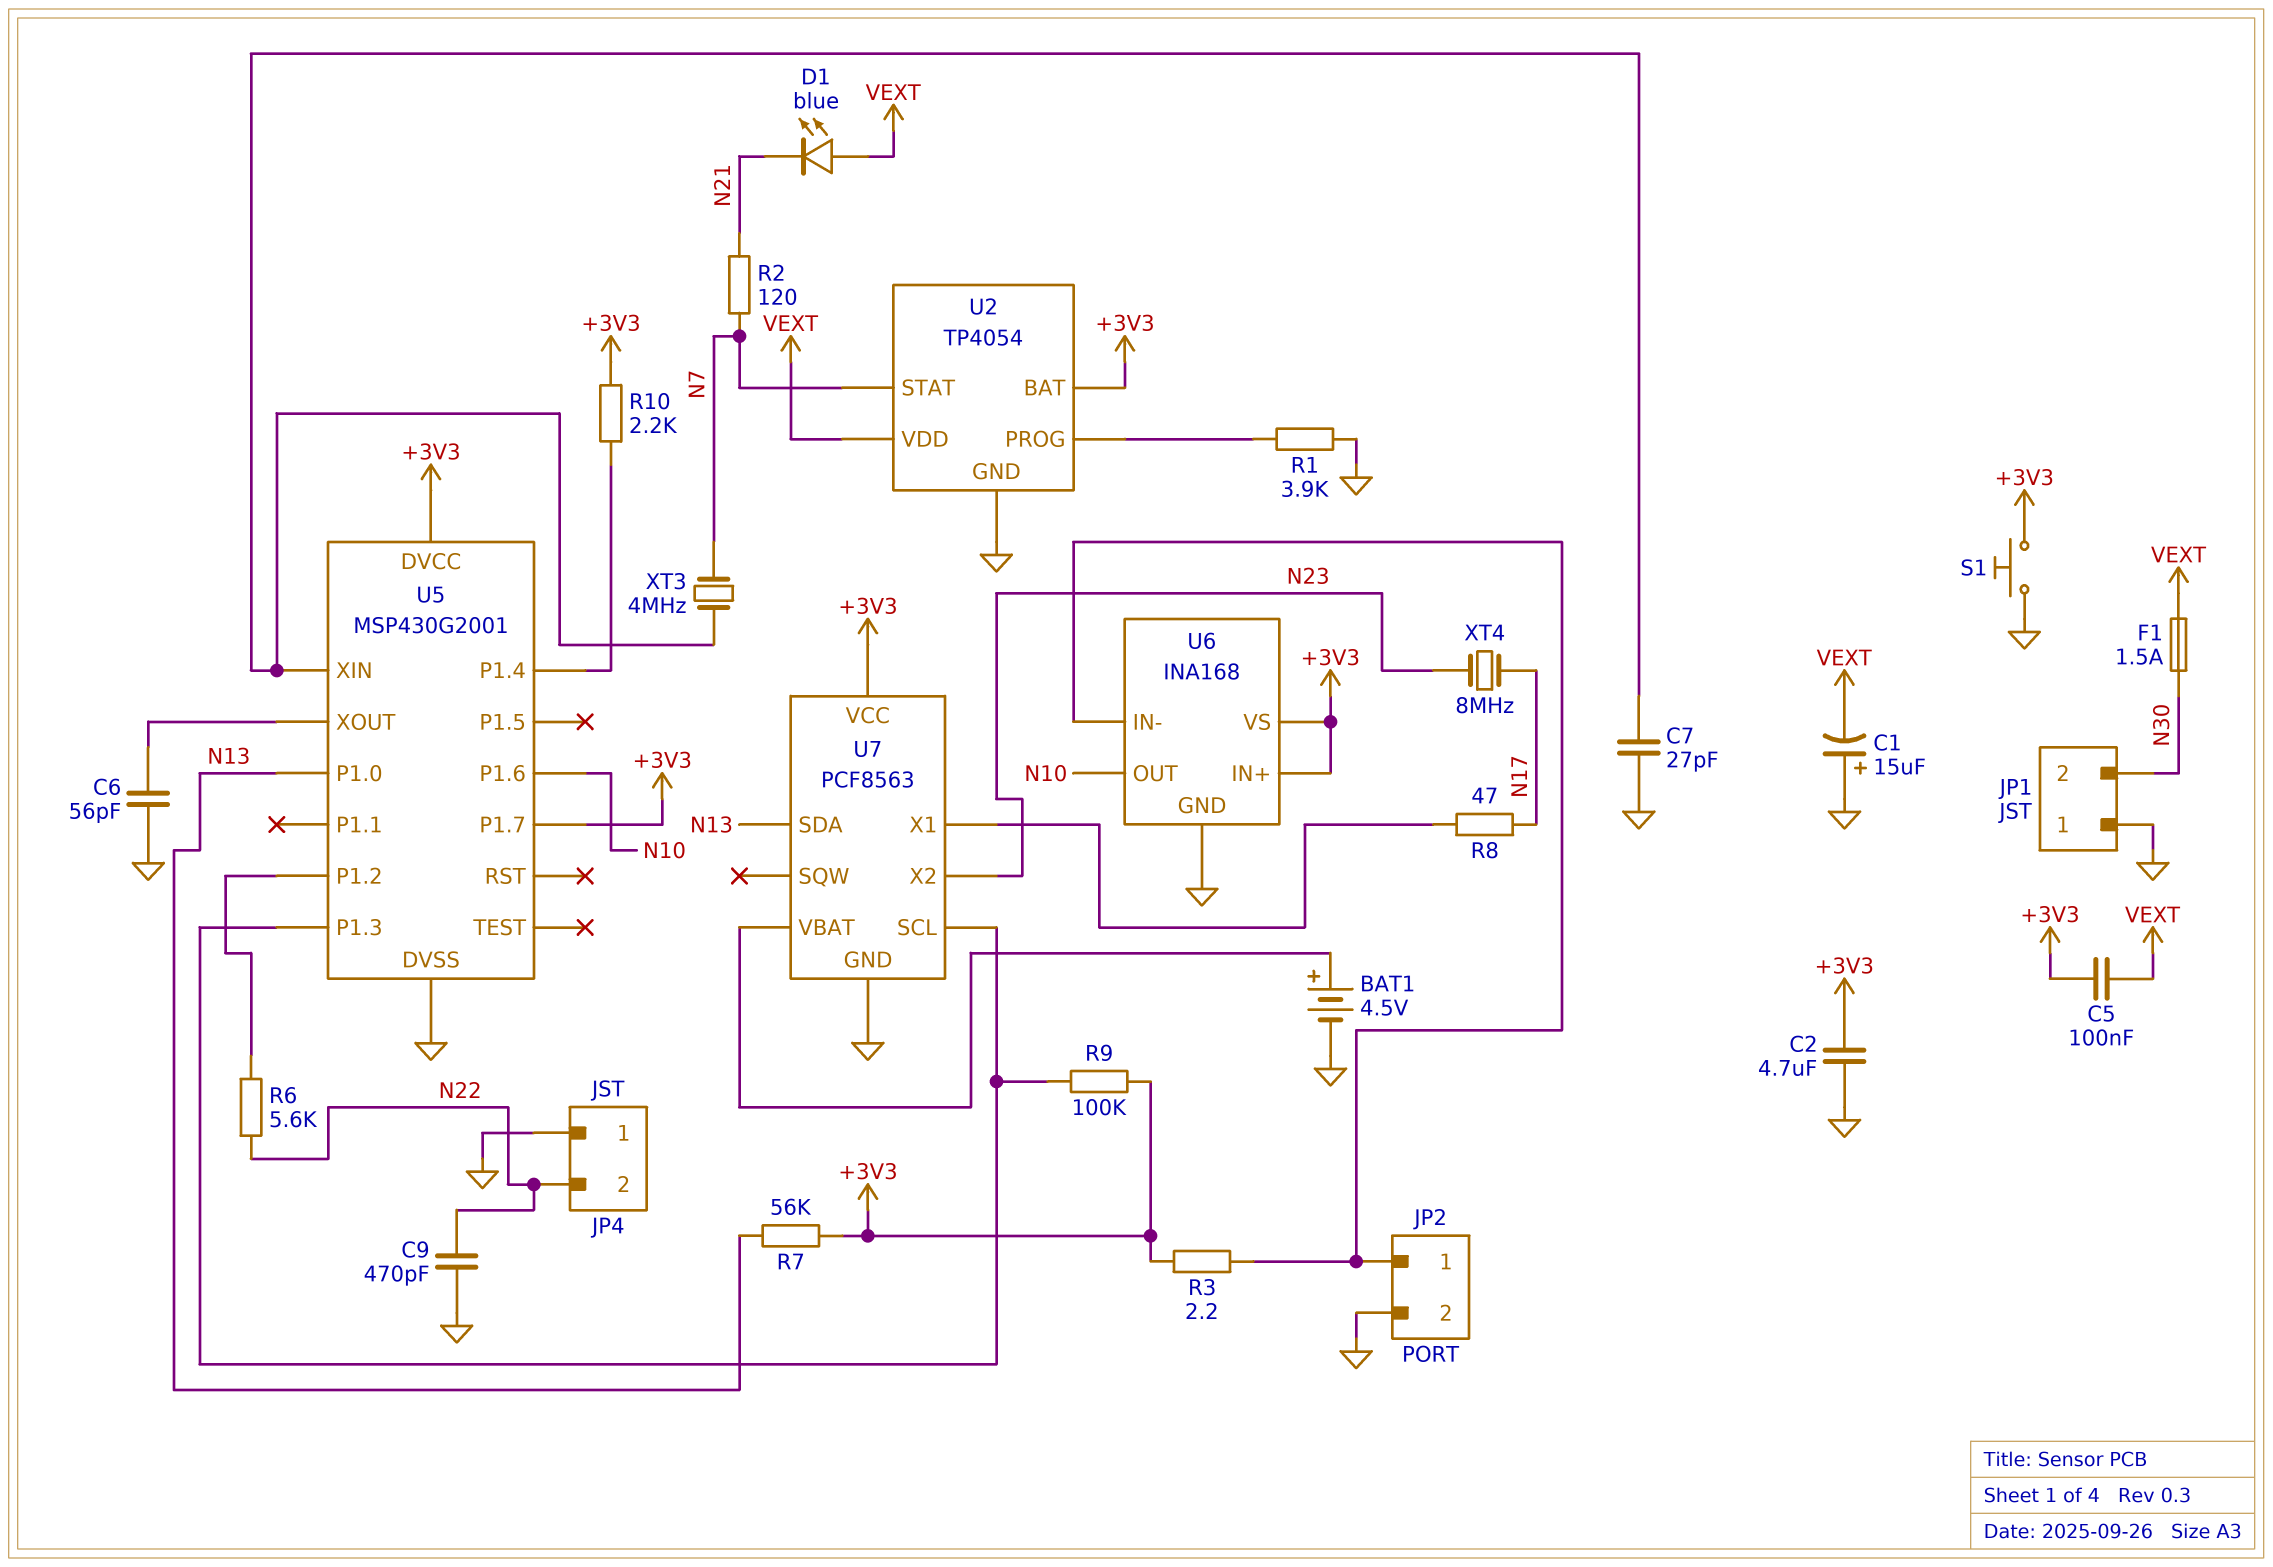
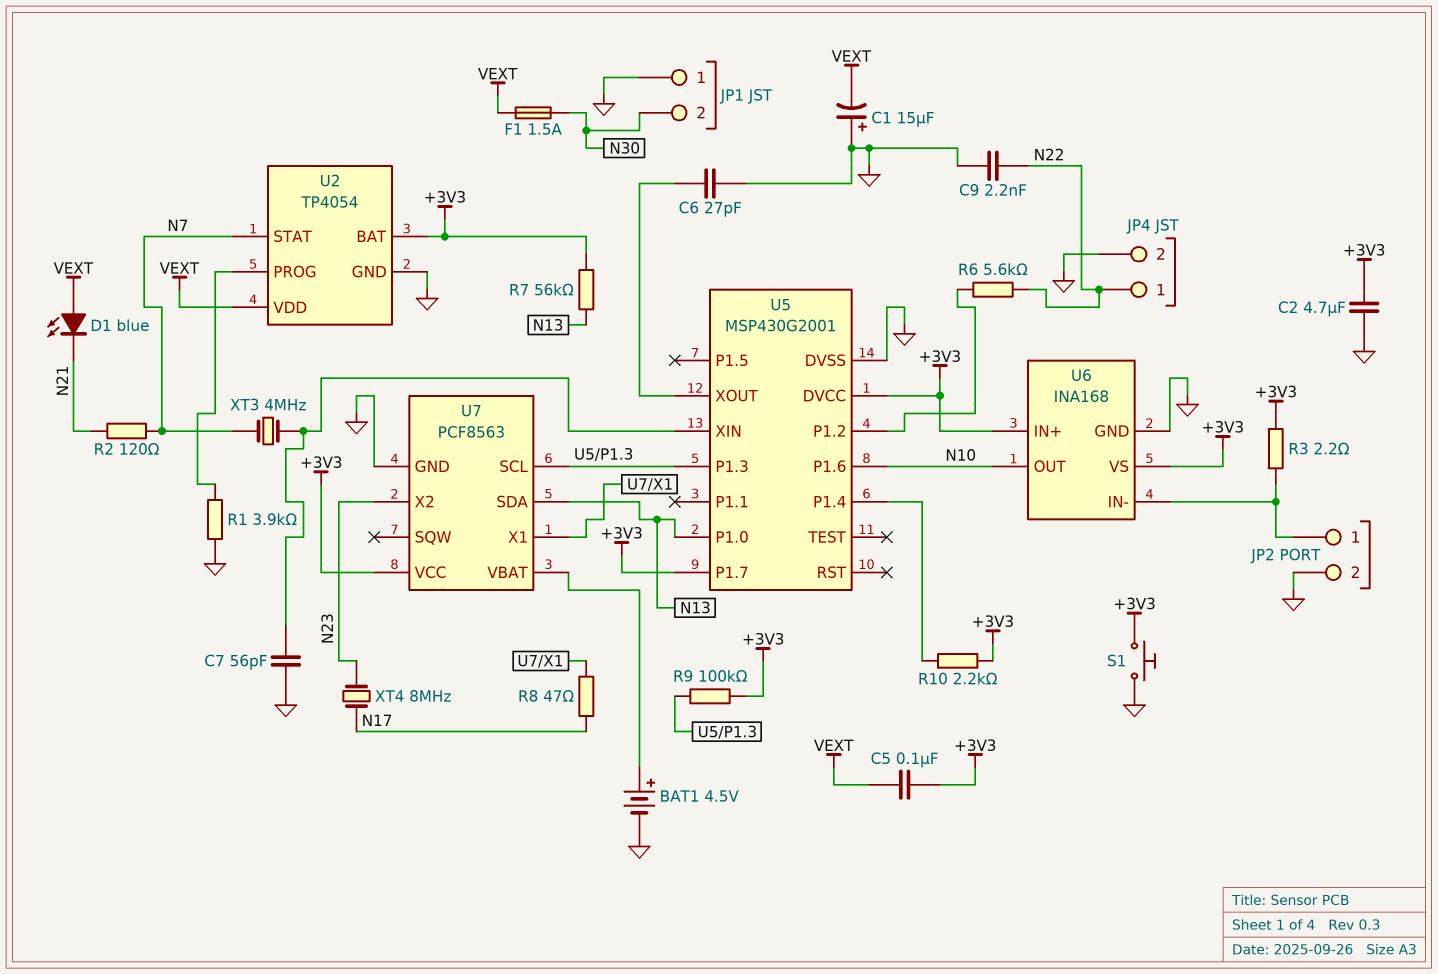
C6: 56pF (GND, U5/XOUT) -> 27pF (GND, U5/XOUT)
C7: 27pF (GND, U5/XIN) -> 56pF (GND, U5/XIN)
C9: 470pF (GND, N22) -> 2.2nF (GND, N22)
JP4 pin 1: GND -> N22
JP4 pin 2: N22 -> GND

